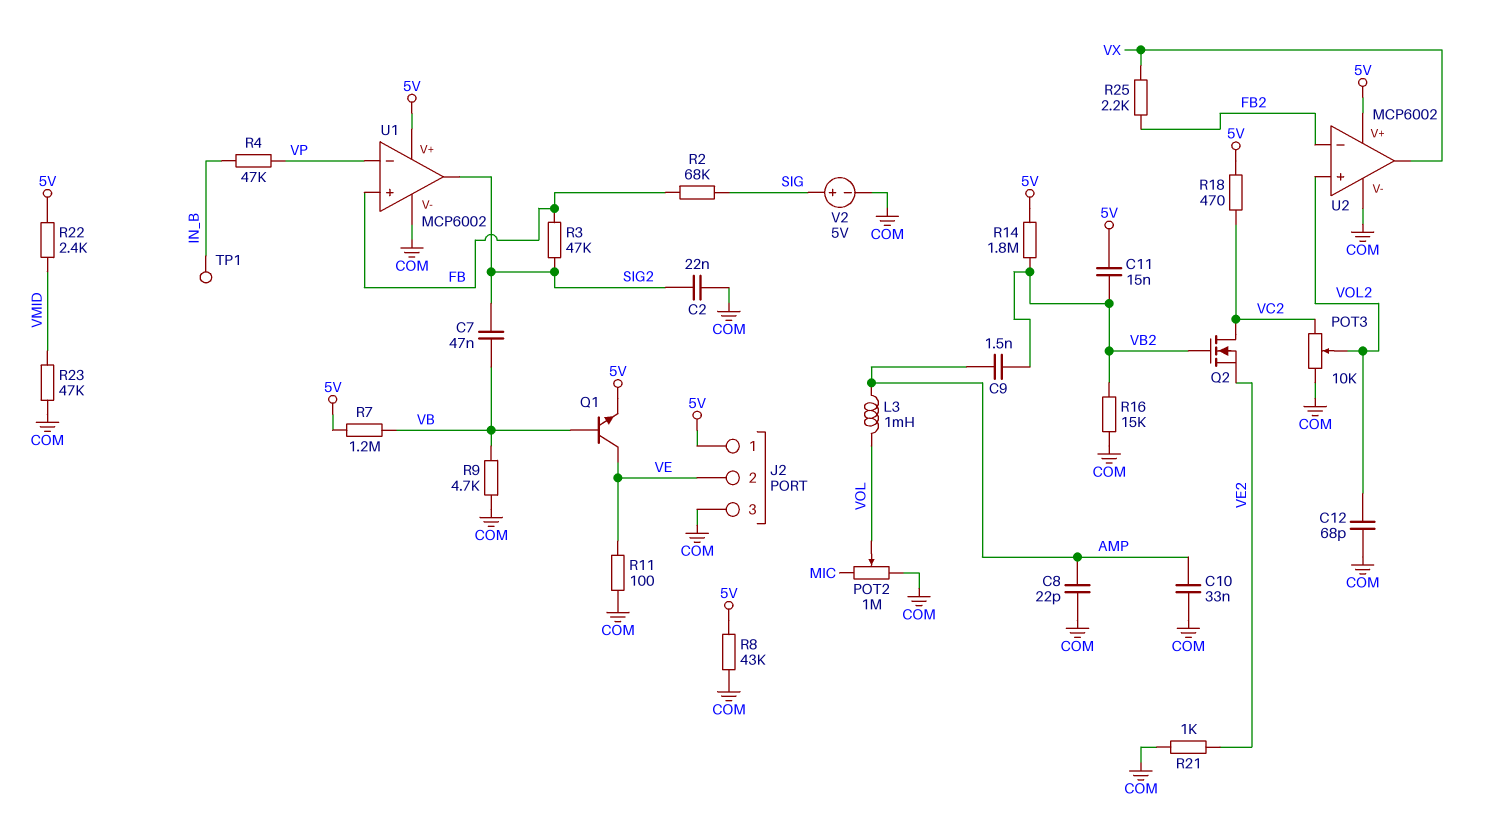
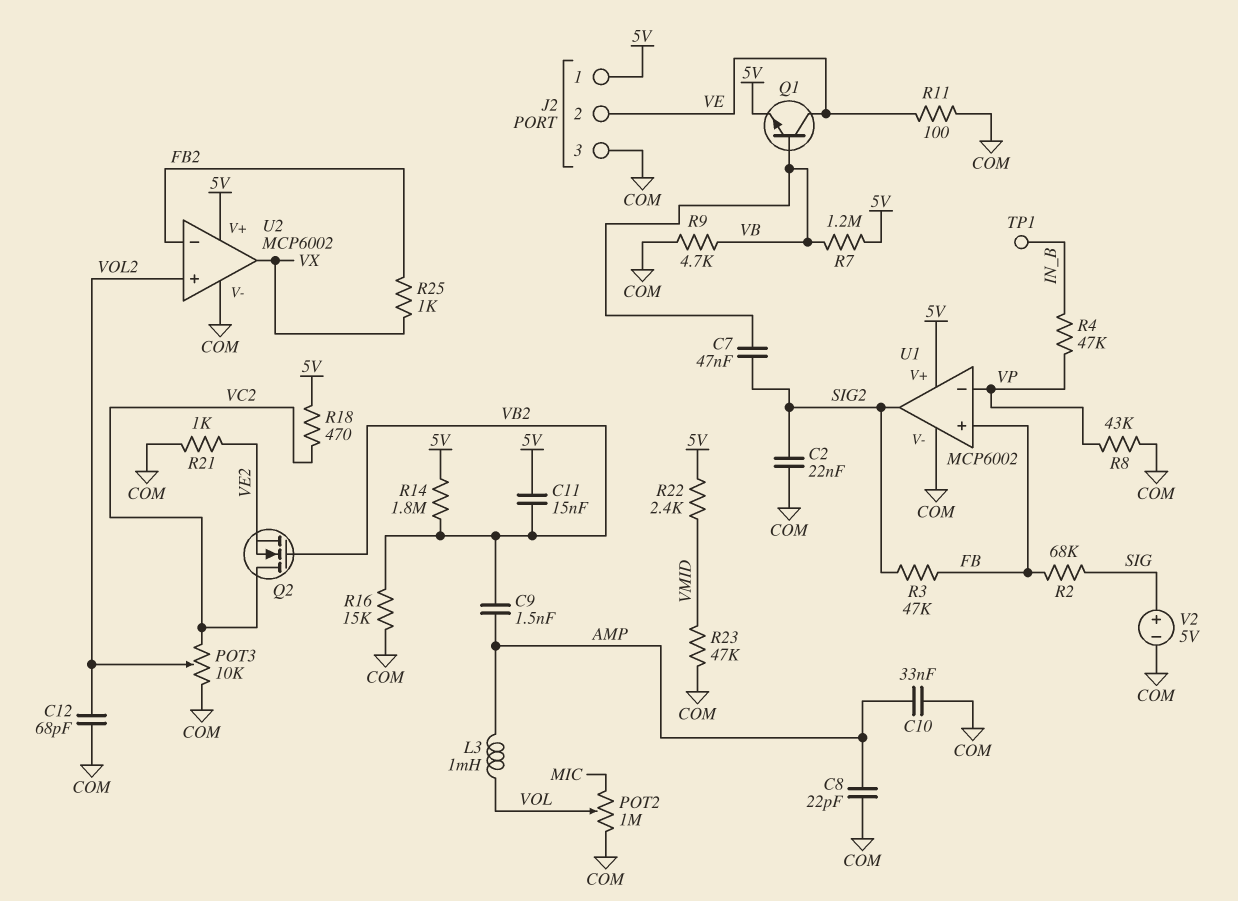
R8: 43k (5V, COM) -> 43k (COM, VP)
R25: 2.2k (FB2, VX) -> 1k (FB2, VX)

